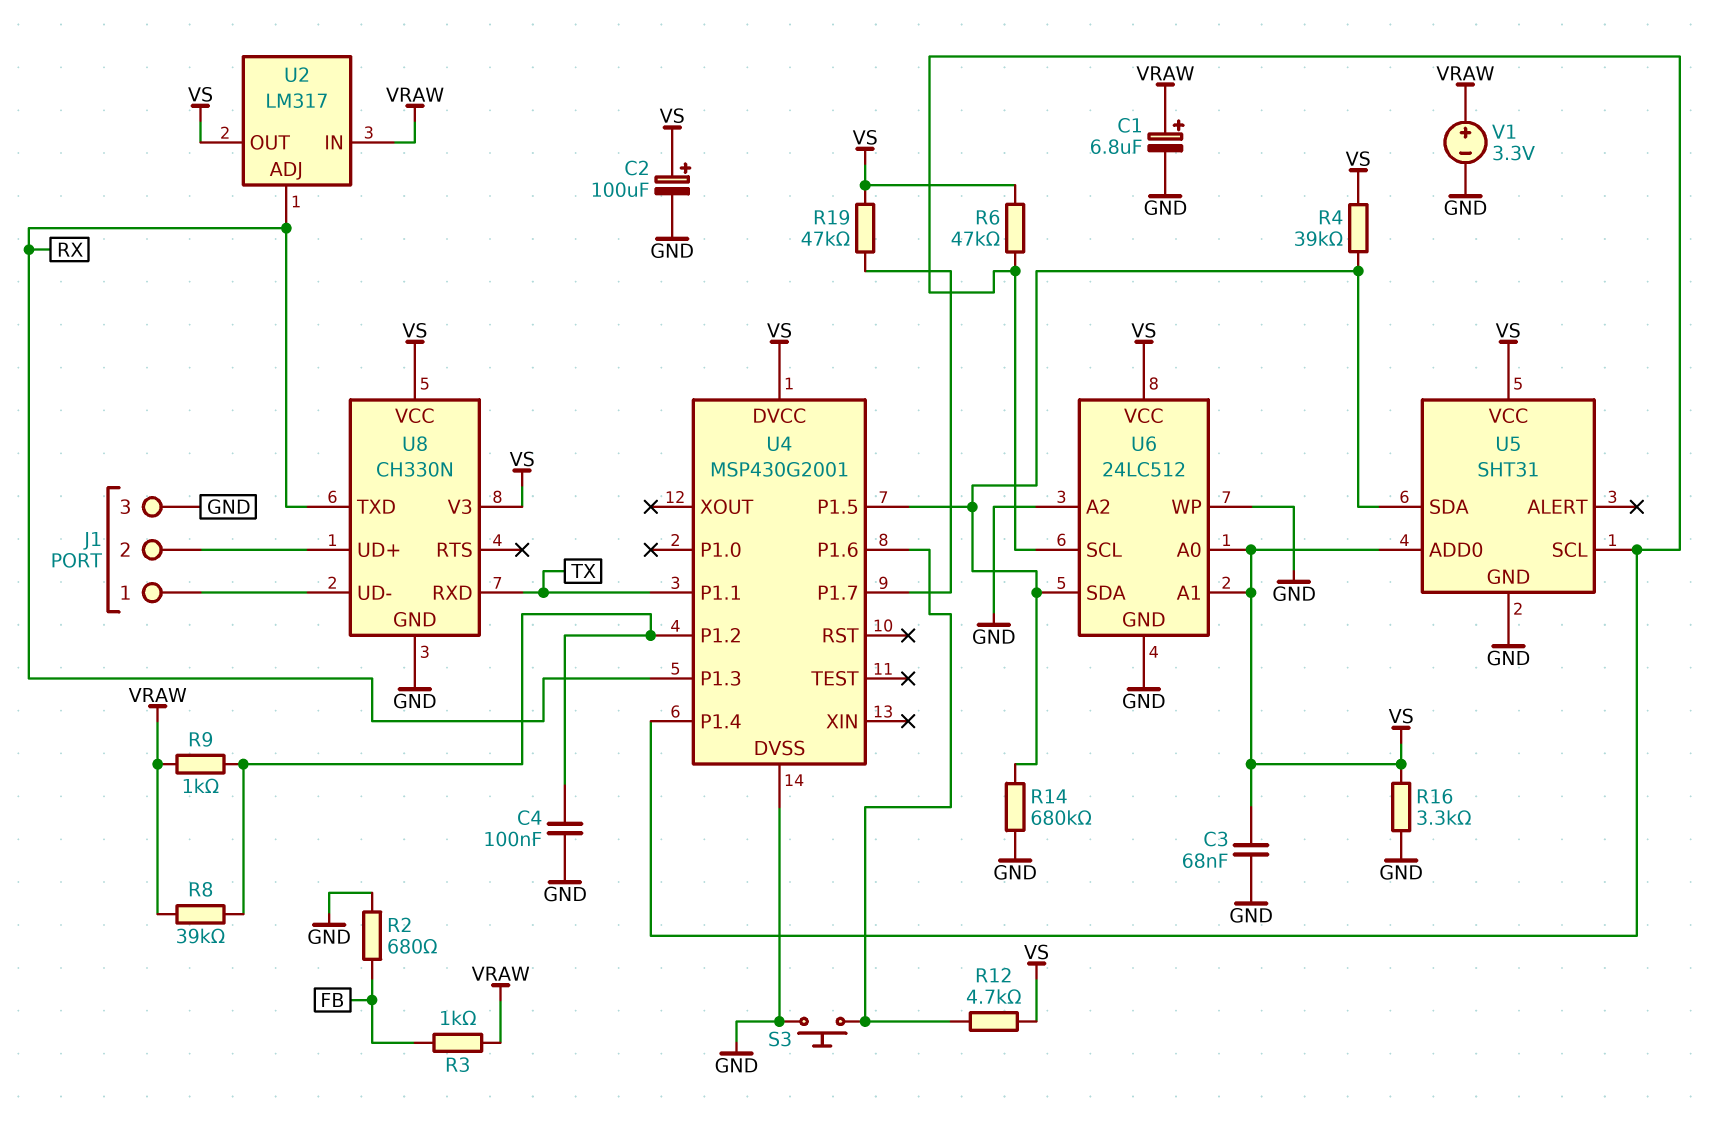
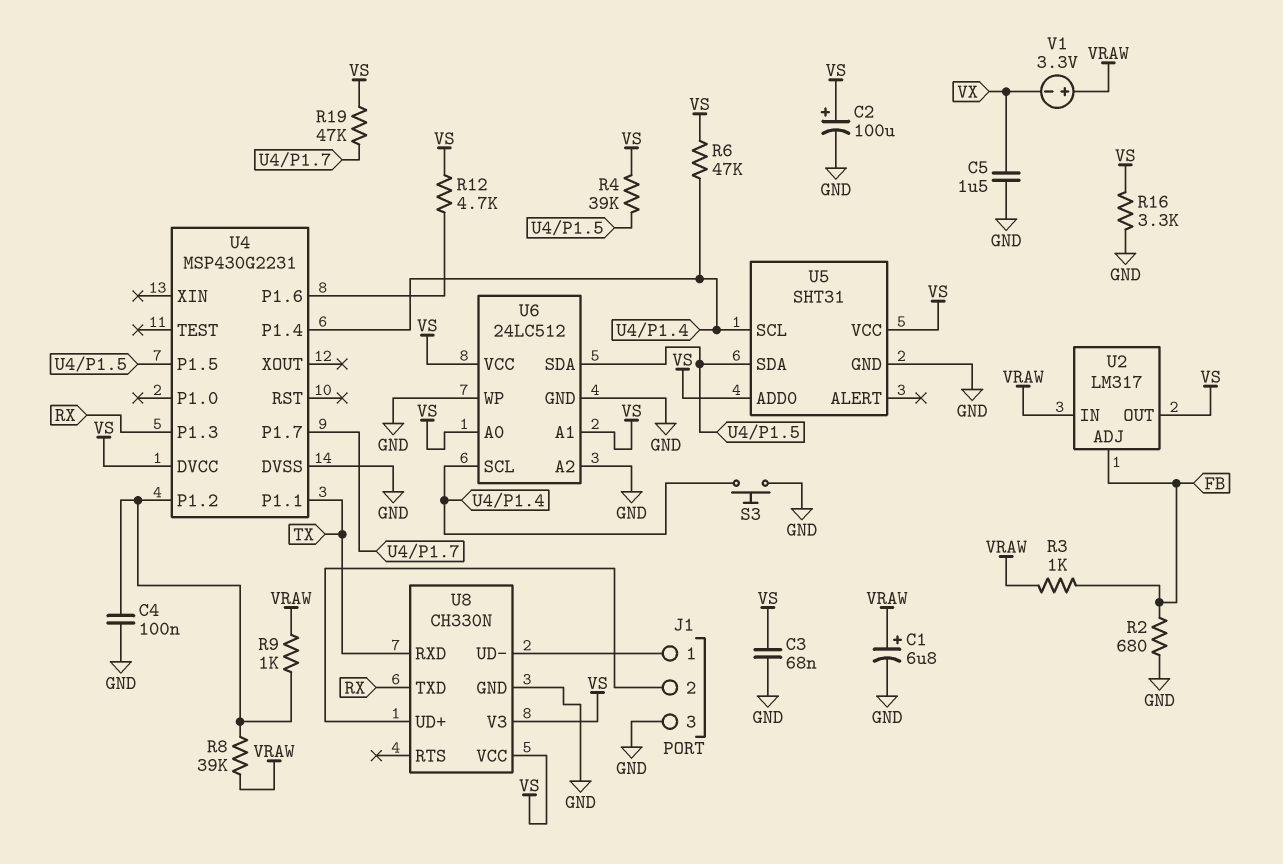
C5: none -> 1.5uF (GND, VX)
R14: 680k (GND, U4/P1.5) -> none
S3: button (GND, U4/P1.6) -> button (GND, U4/P1.4)
U2 pin ADJ: RX -> FB
U4: MSP430G2001 -> MSP430G2231
V1: 3.3V (plus VRAW, minus GND) -> 3.3V (plus VRAW, minus VX)

